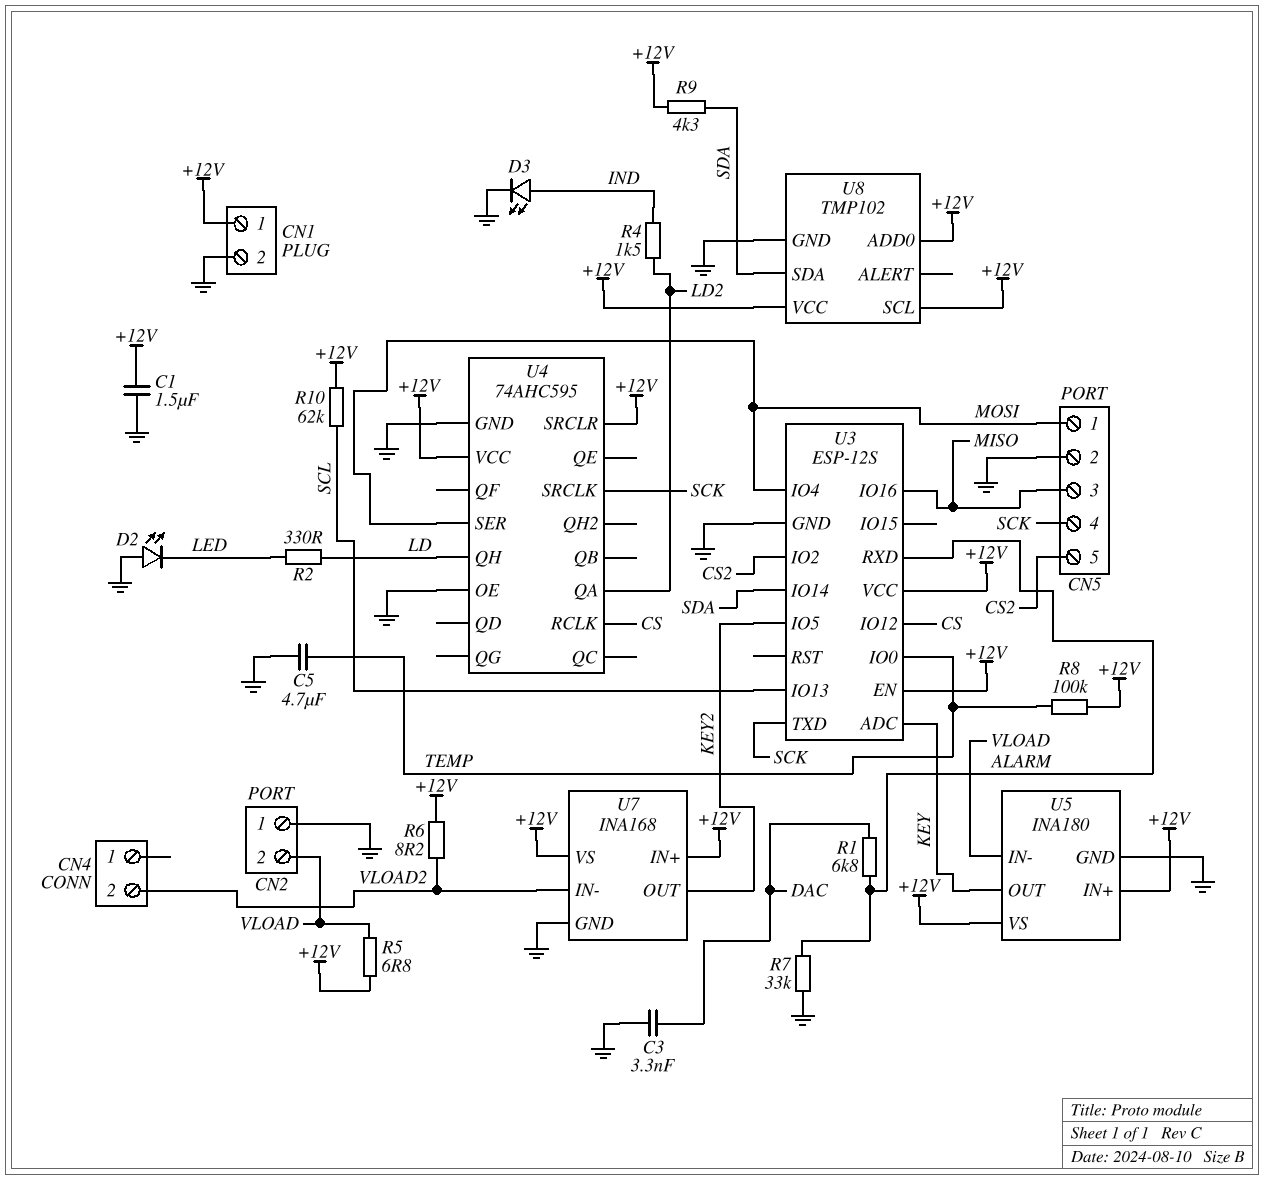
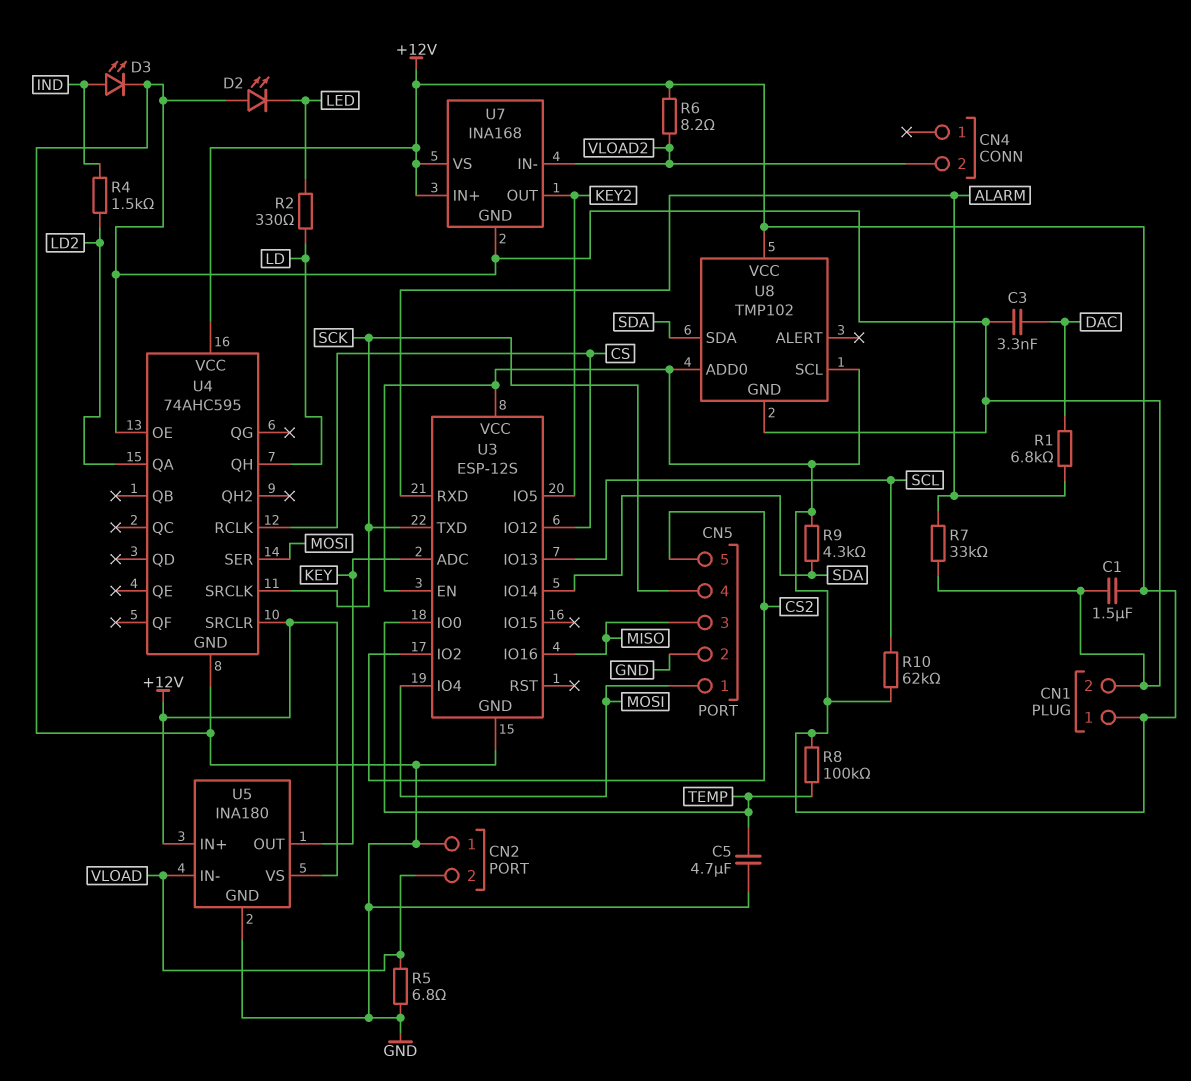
R5: 6.8 (+12V, VLOAD) -> 6.8 (GND, VLOAD)

